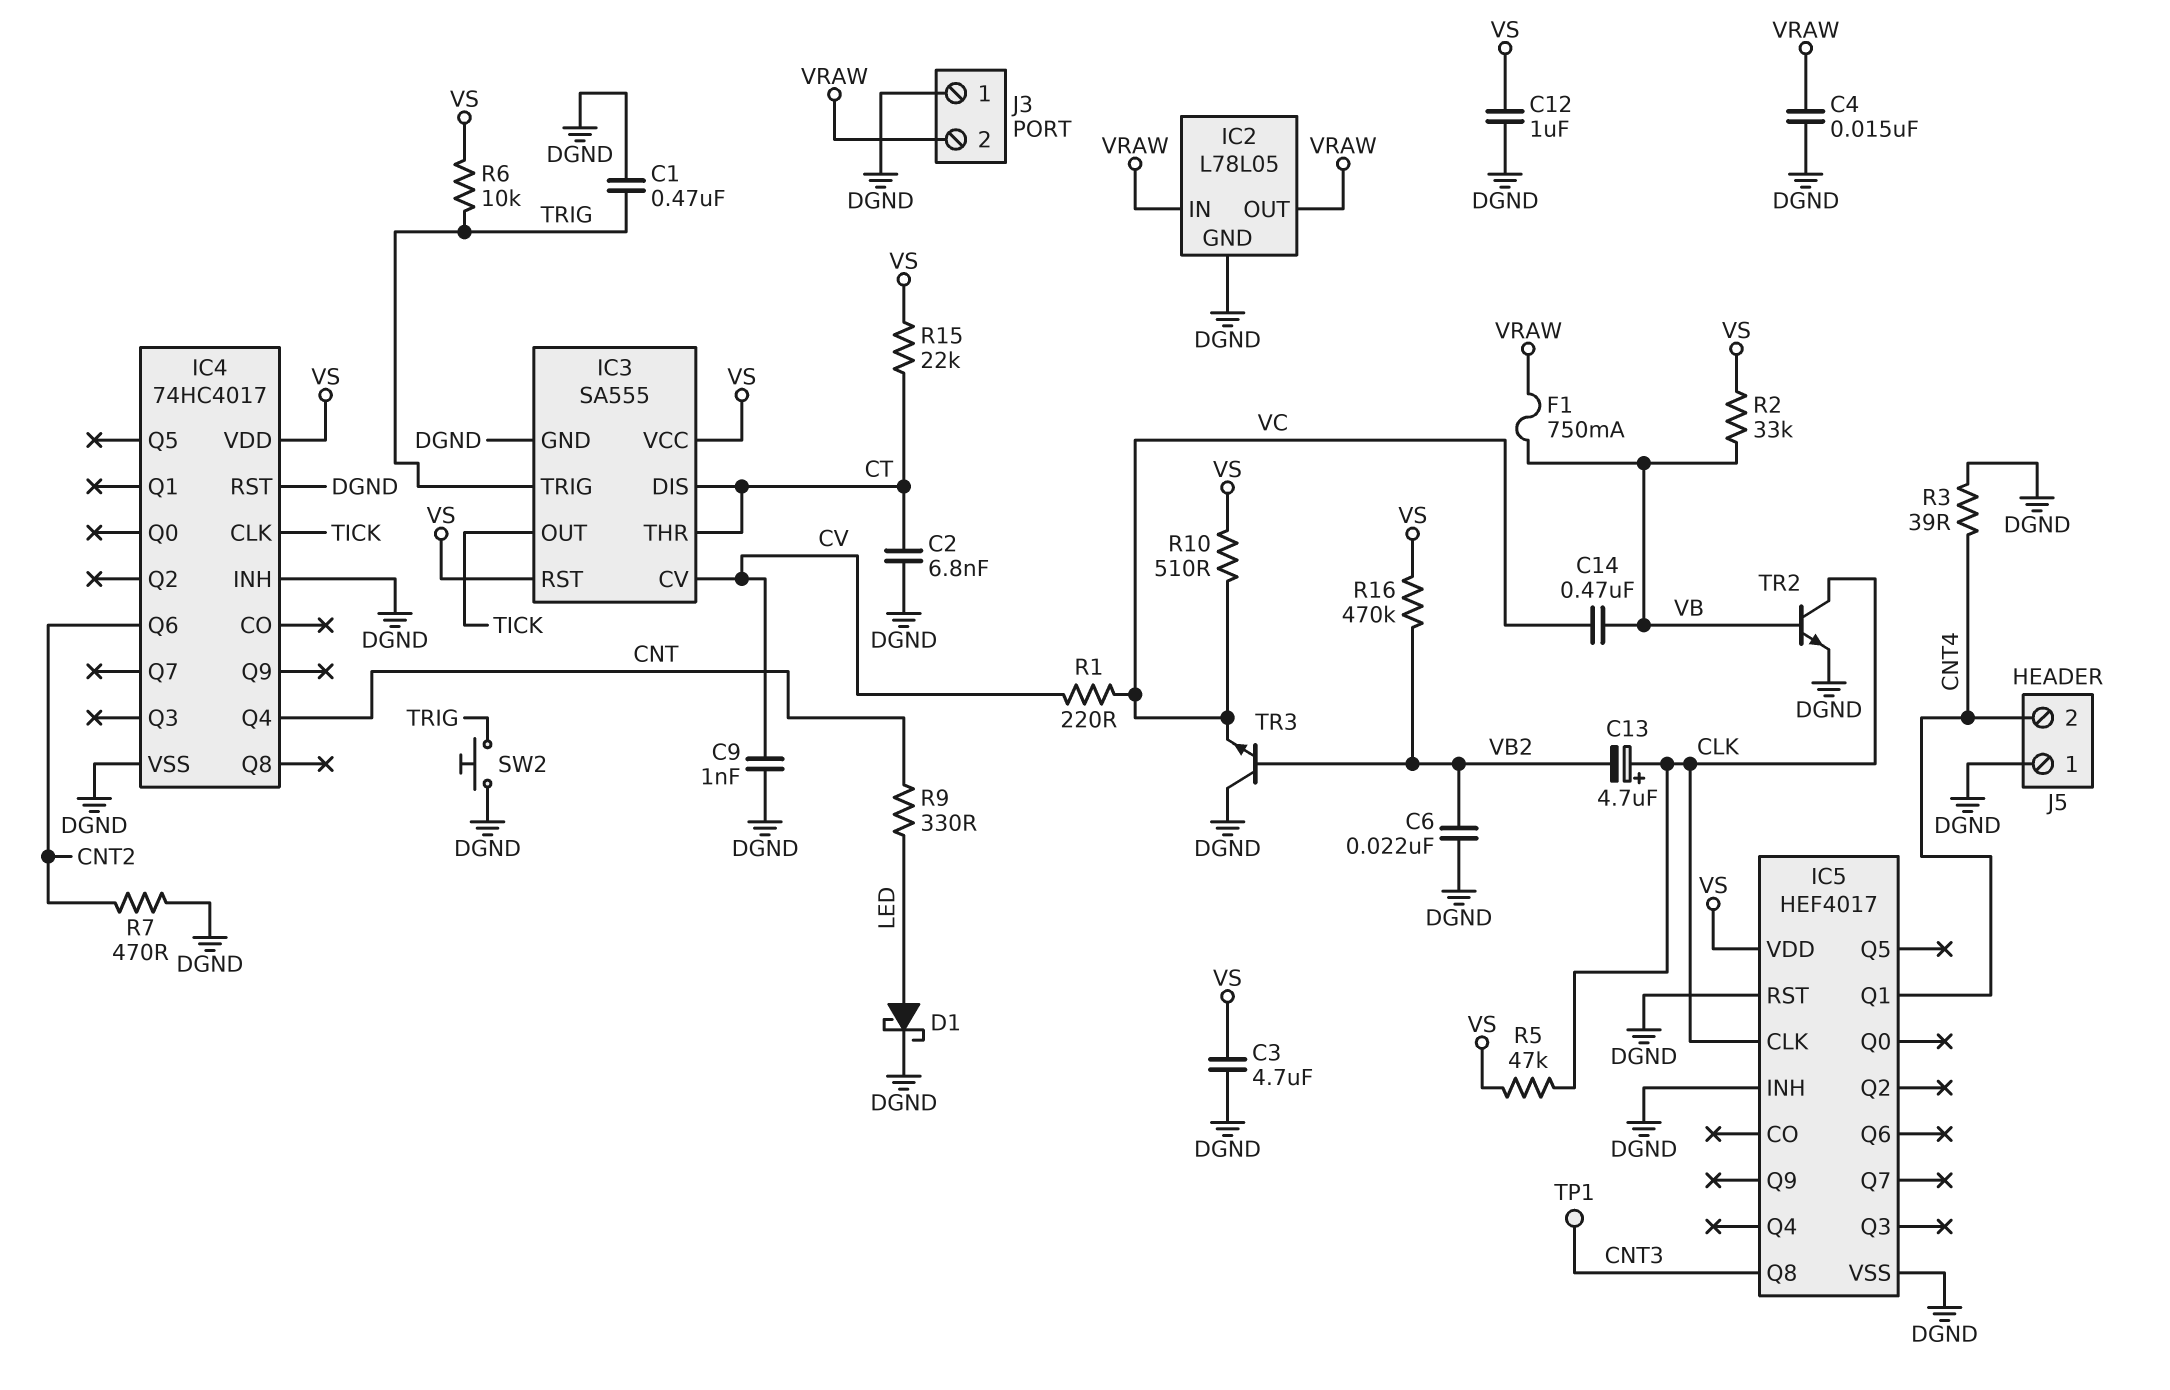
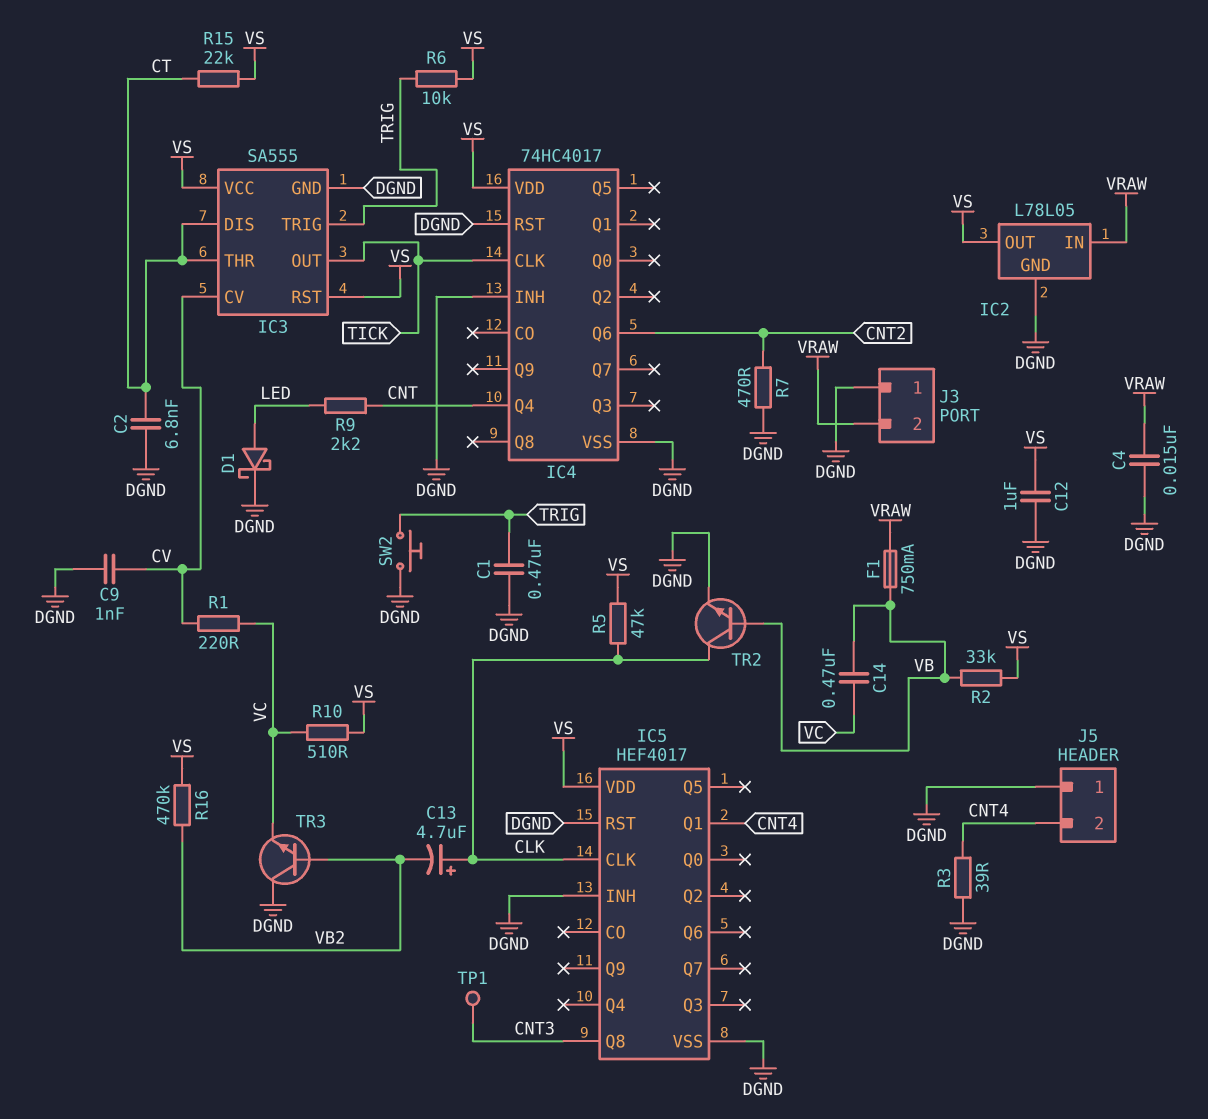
C3: 4.7uF (DGND, VS) -> none
C6: 22nF (DGND, VB2) -> none
IC2 pin OUT: VRAW -> VS
R9: 330 (CNT, LED) -> 2.2k (CNT, LED)

